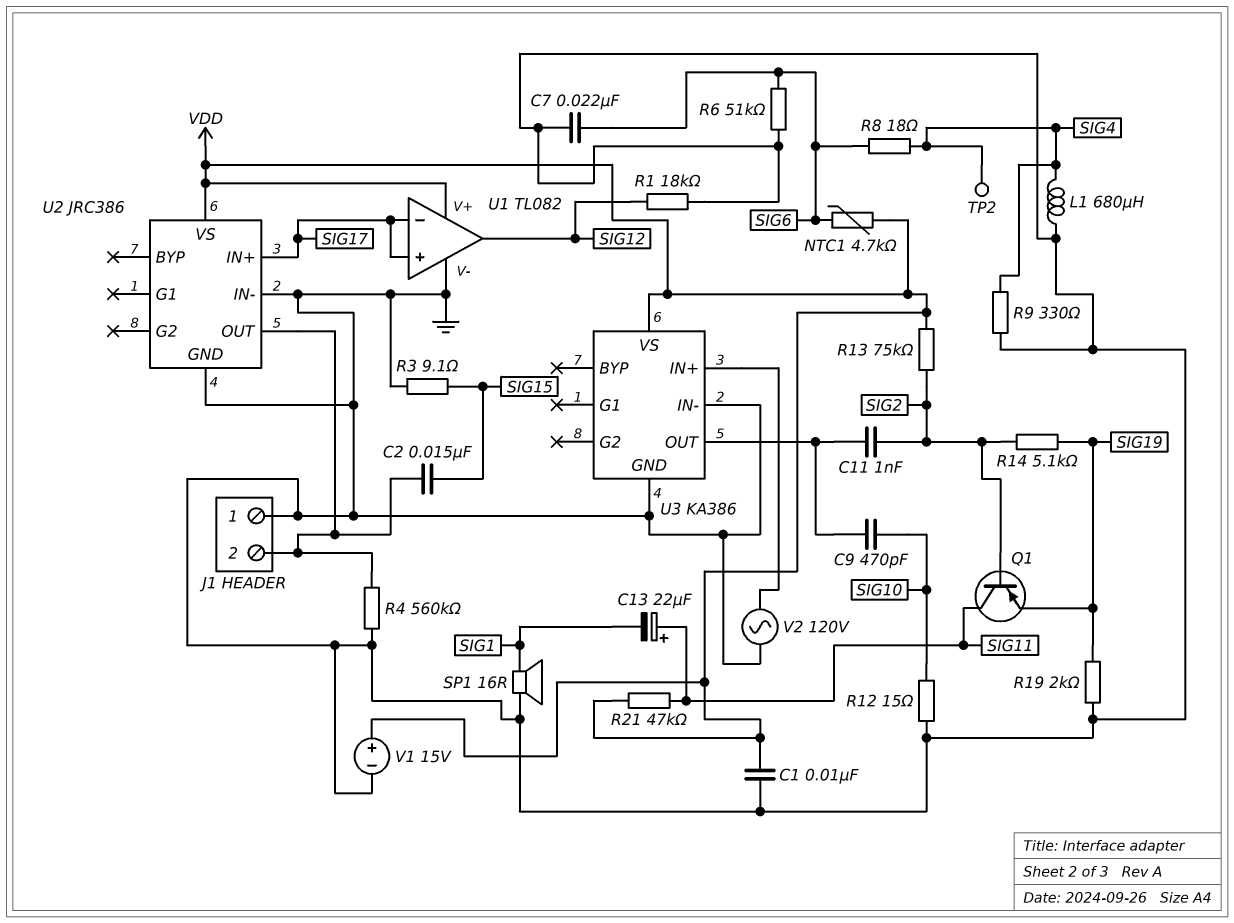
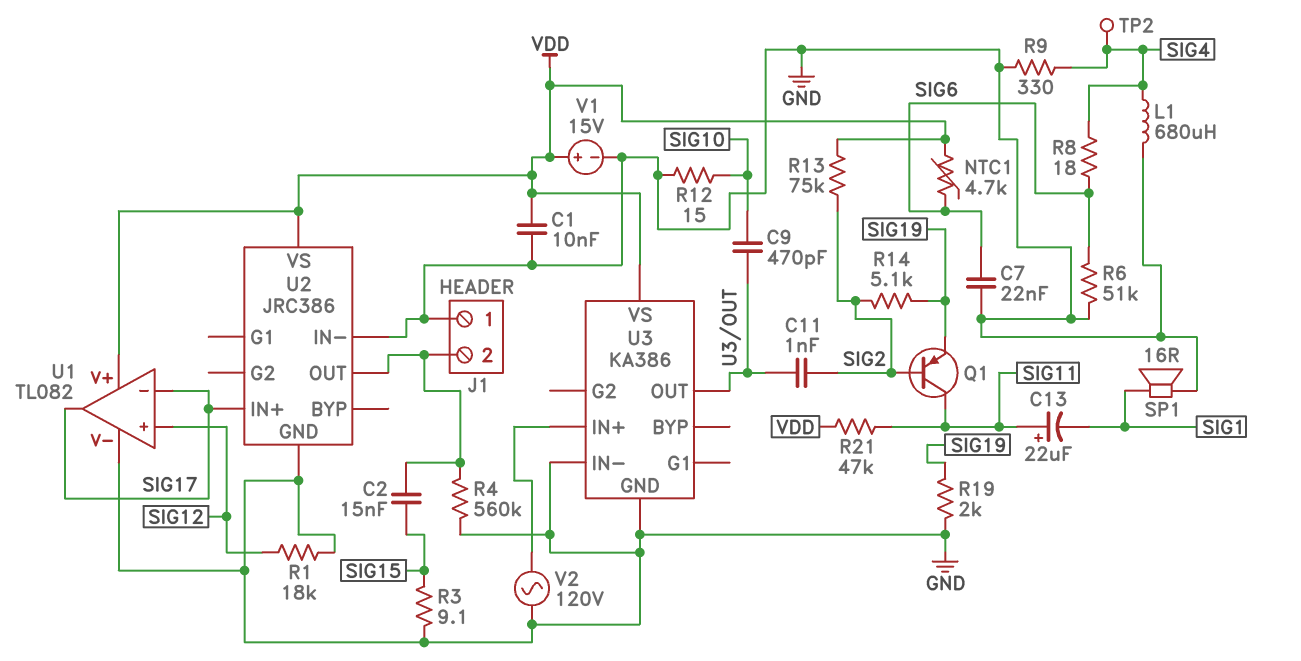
U1 pin in+: SIG17 -> SIG12
U1 pin out: SIG12 -> SIG17

